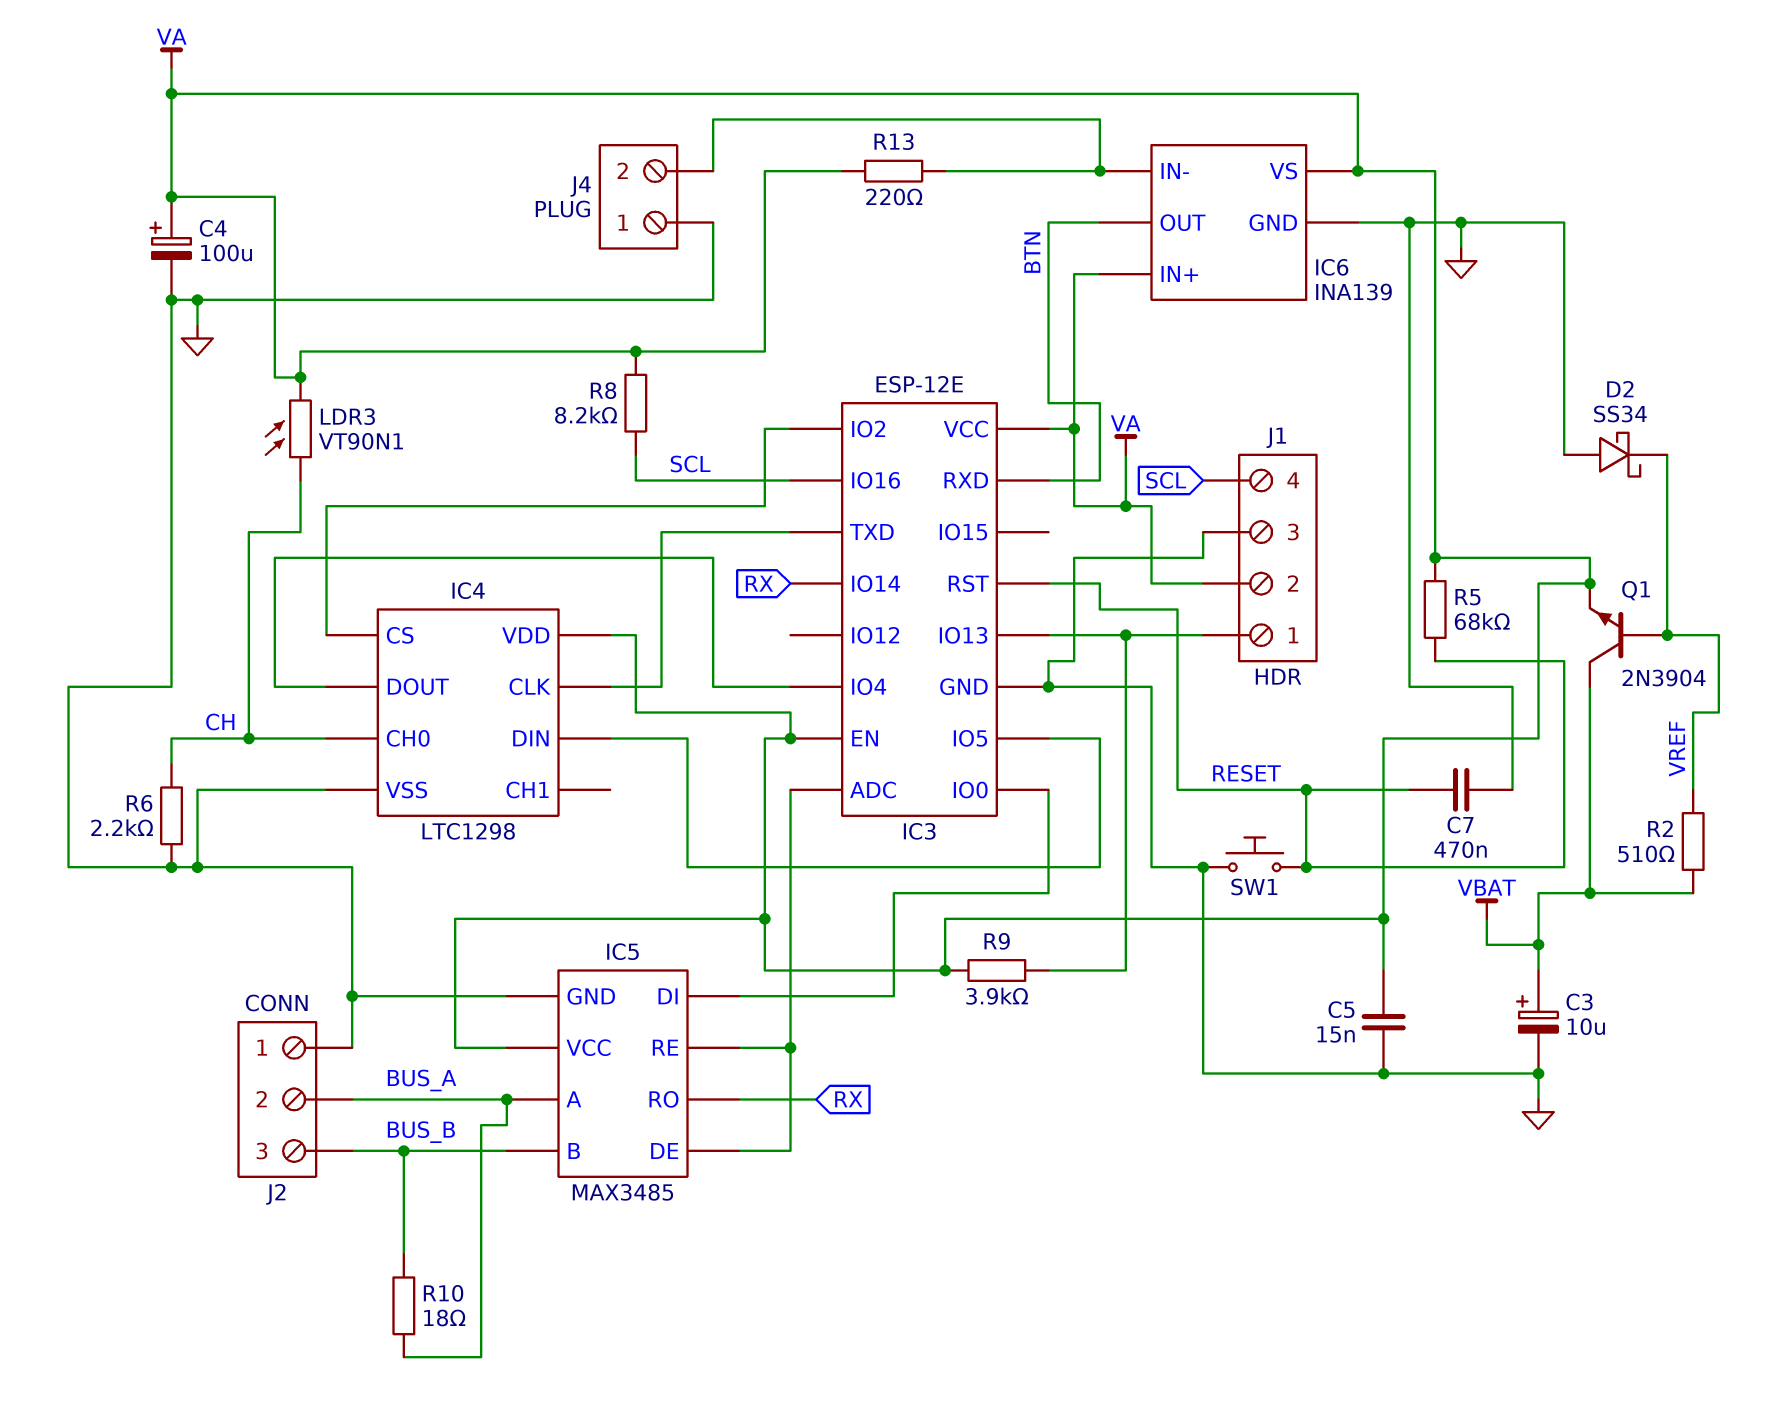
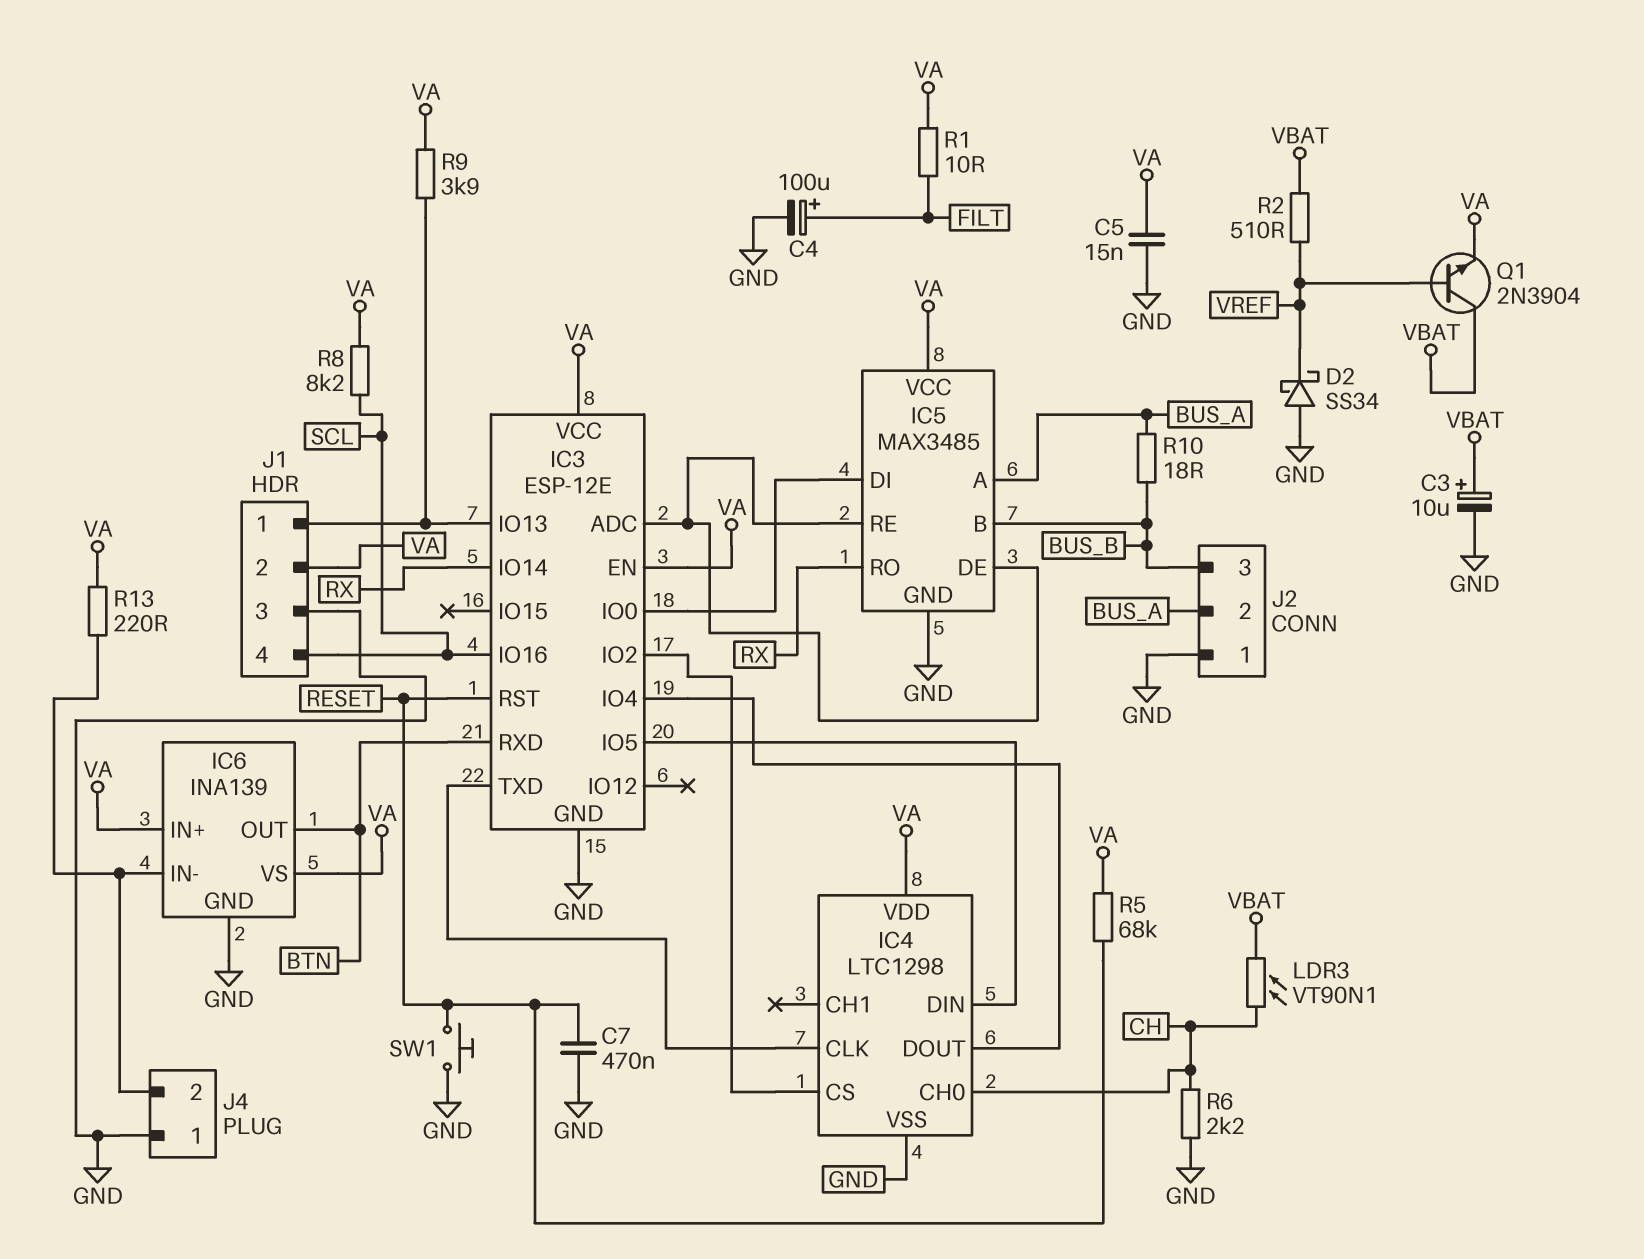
C4: 100uF (plus VA, minus GND) -> 100uF (plus FILT, minus GND)
LDR3: VT90N1 (CH, VA) -> VT90N1 (CH, VBAT)
R1: none -> 10 (FILT, VA)

